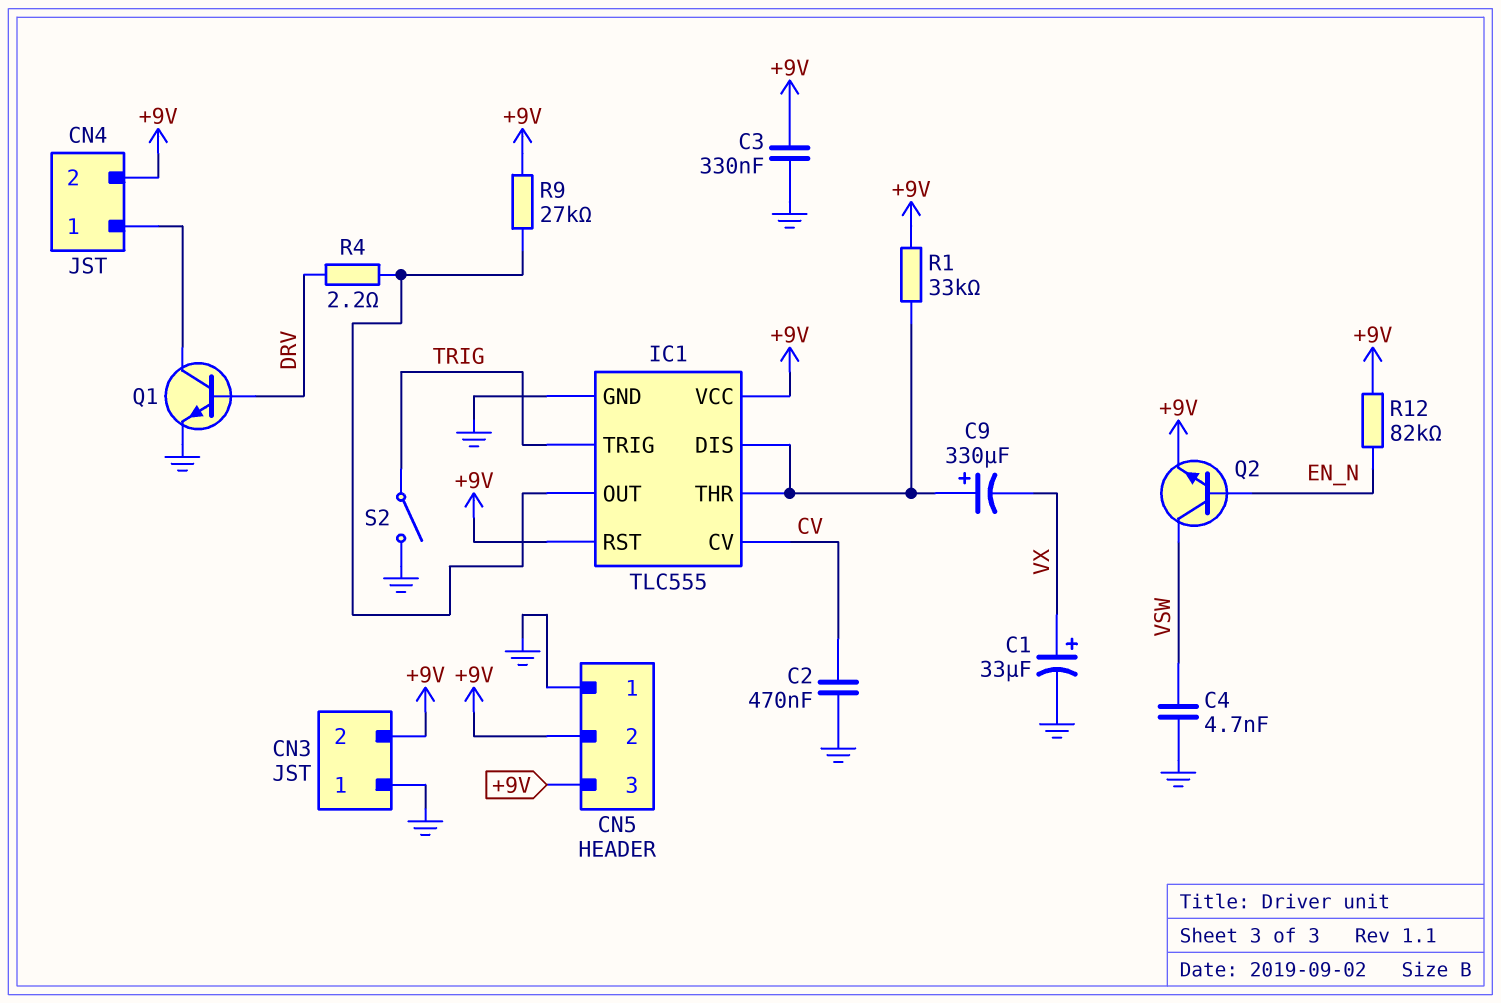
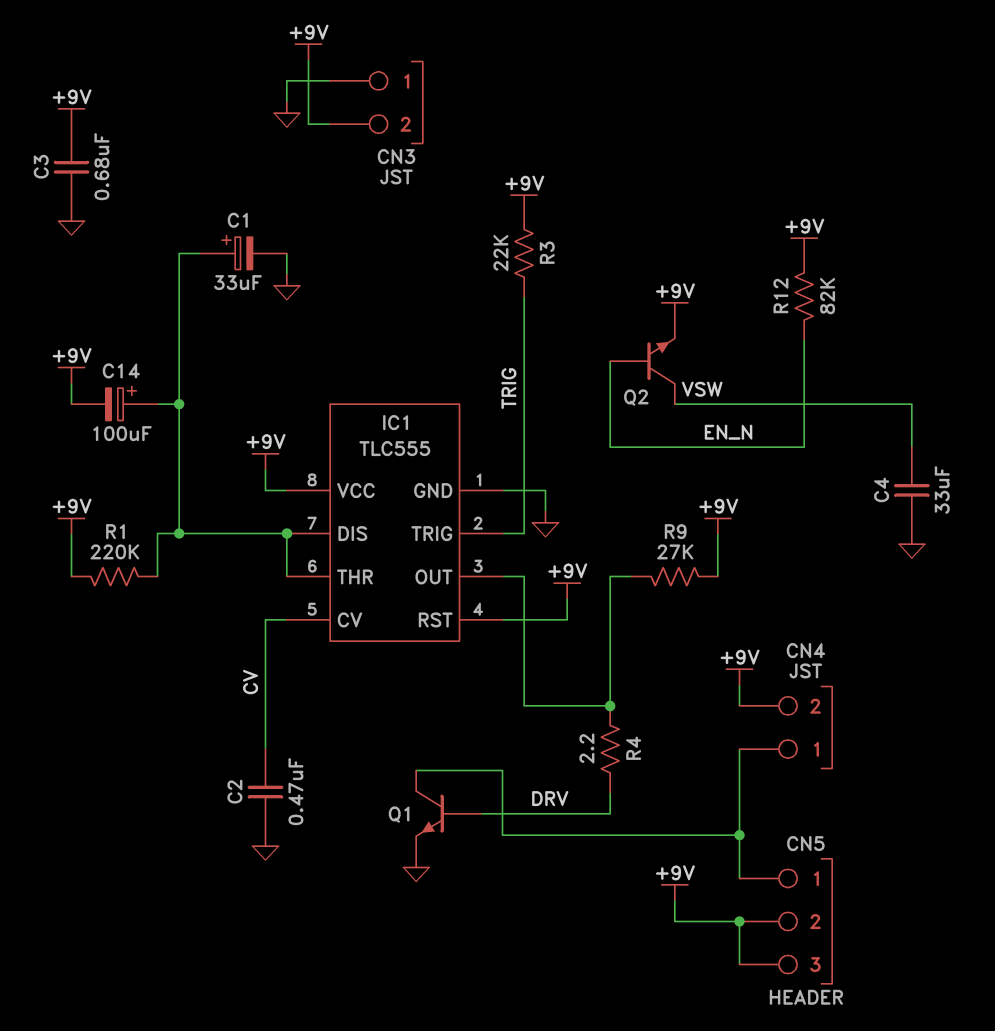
C1: 33uF (plus VX, minus GND) -> 33uF (plus IC1/DIS, minus GND)
C3: 330nF (+9V, GND) -> 680nF (+9V, GND)
C4: 4.7nF (GND, VSW) -> 33uF (GND, VSW)
C9: 330uF (plus IC1/DIS, minus VX) -> none
C14: none -> 100uF (plus IC1/DIS, minus +9V)
CN5 pin 1: GND -> CN4/1
R1: 33k (+9V, IC1/DIS) -> 220k (+9V, IC1/DIS)
R3: none -> 22k (+9V, TRIG)
S2: switch (GND, TRIG) -> none

